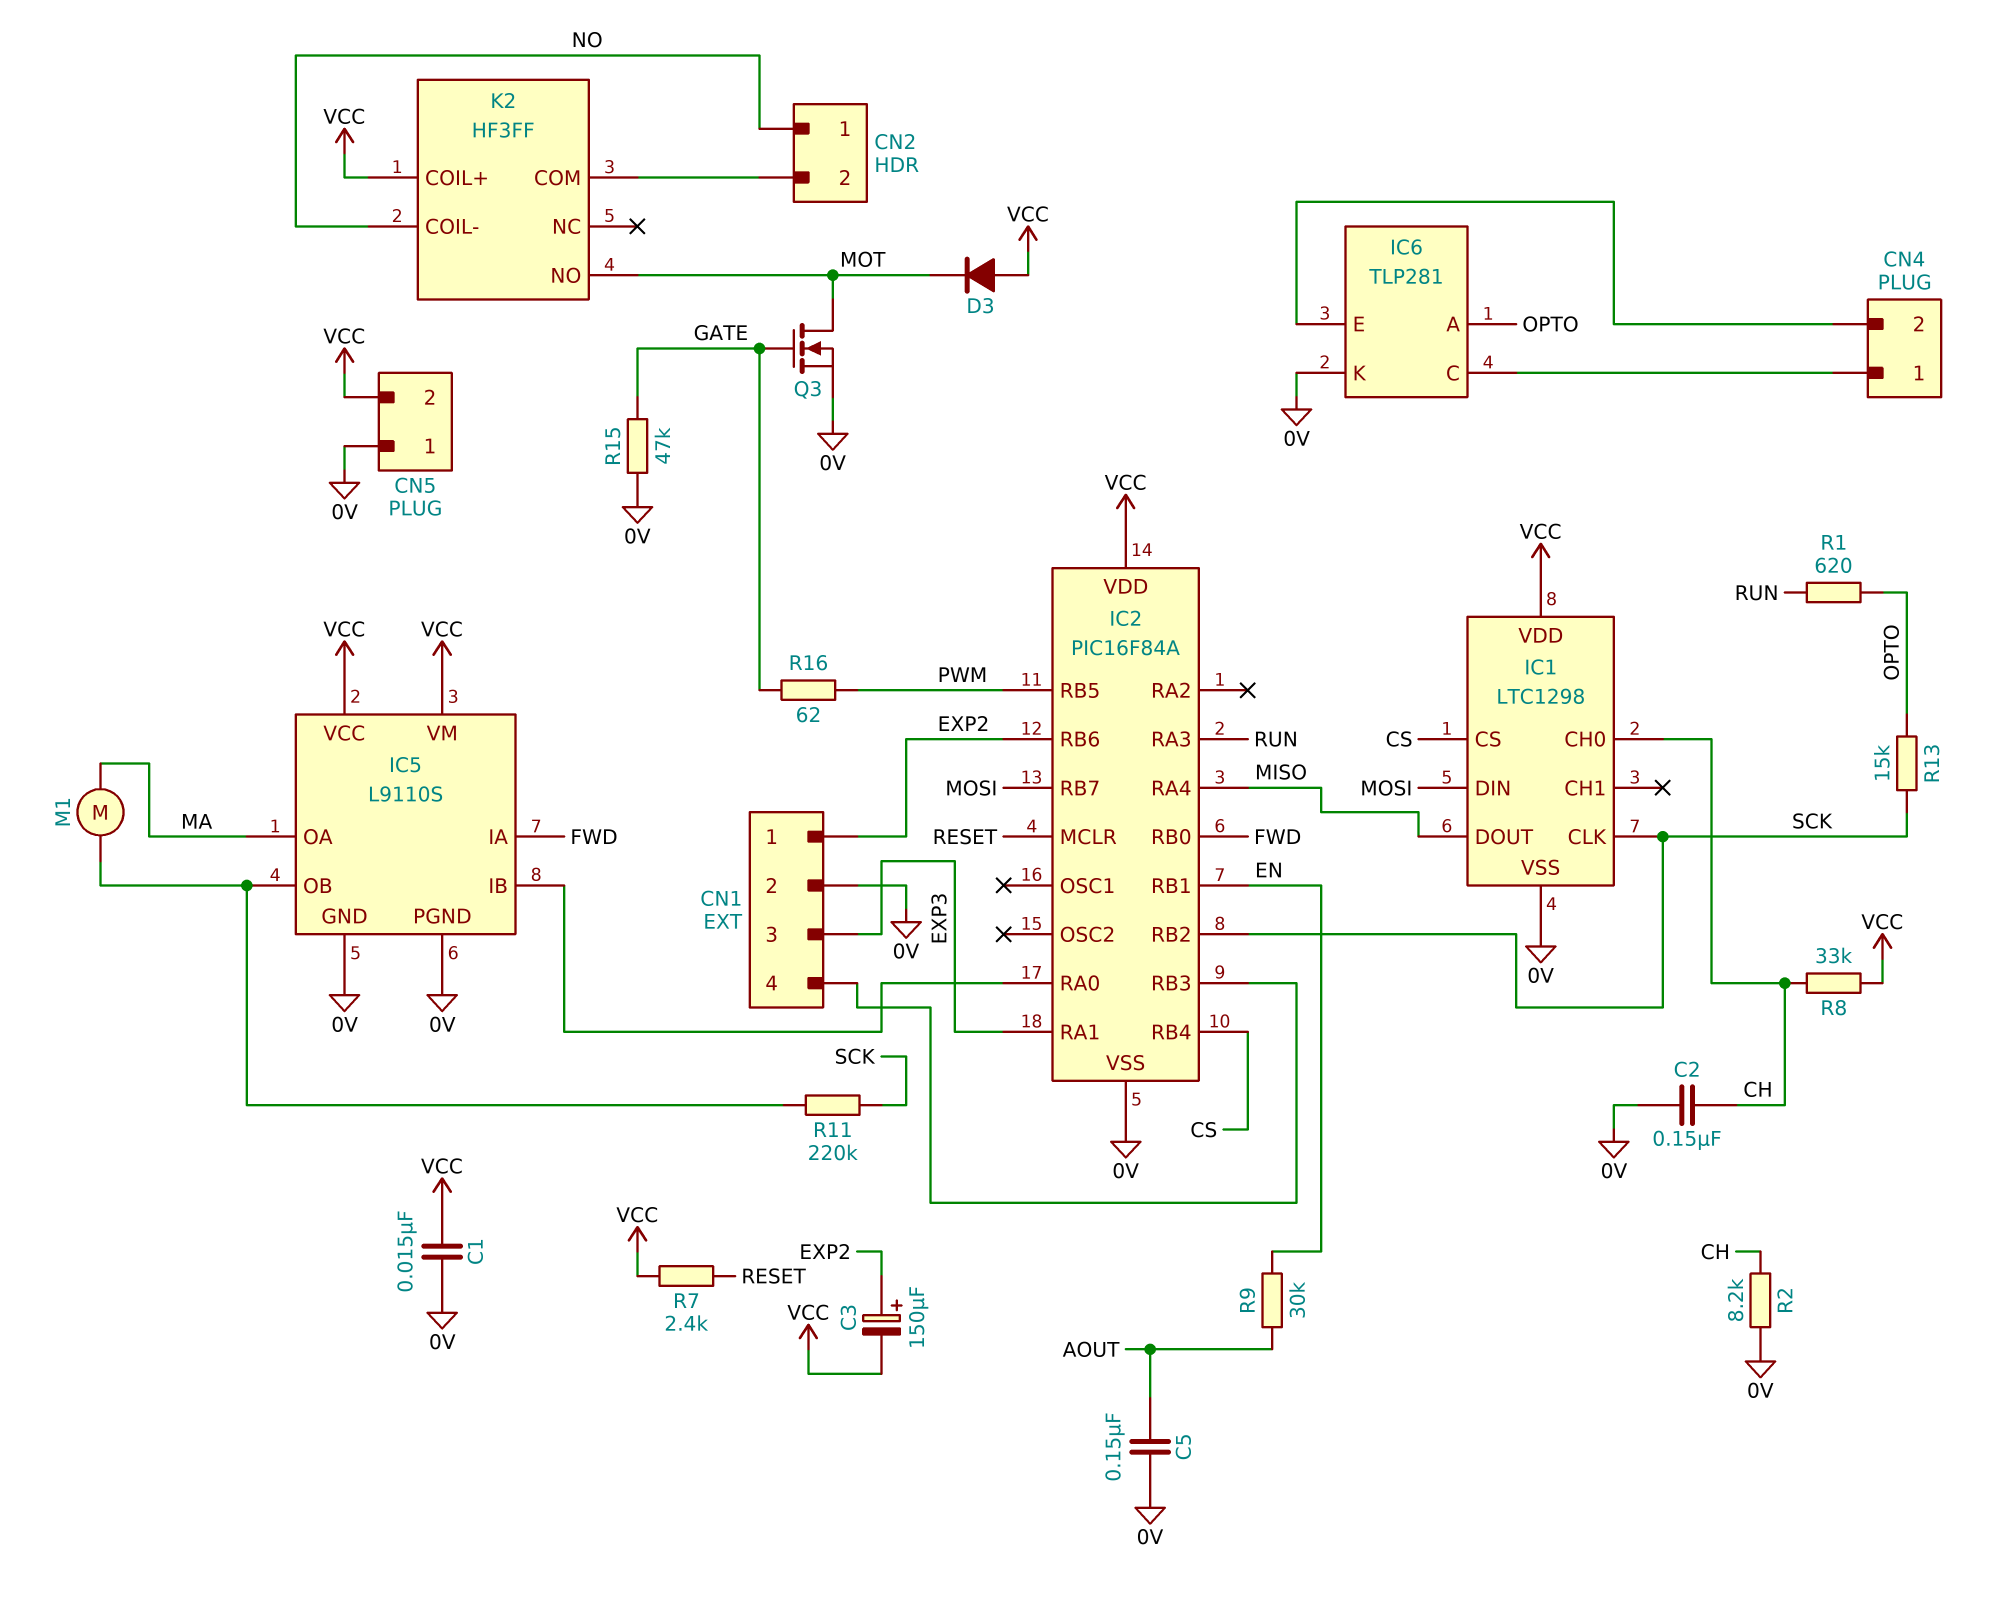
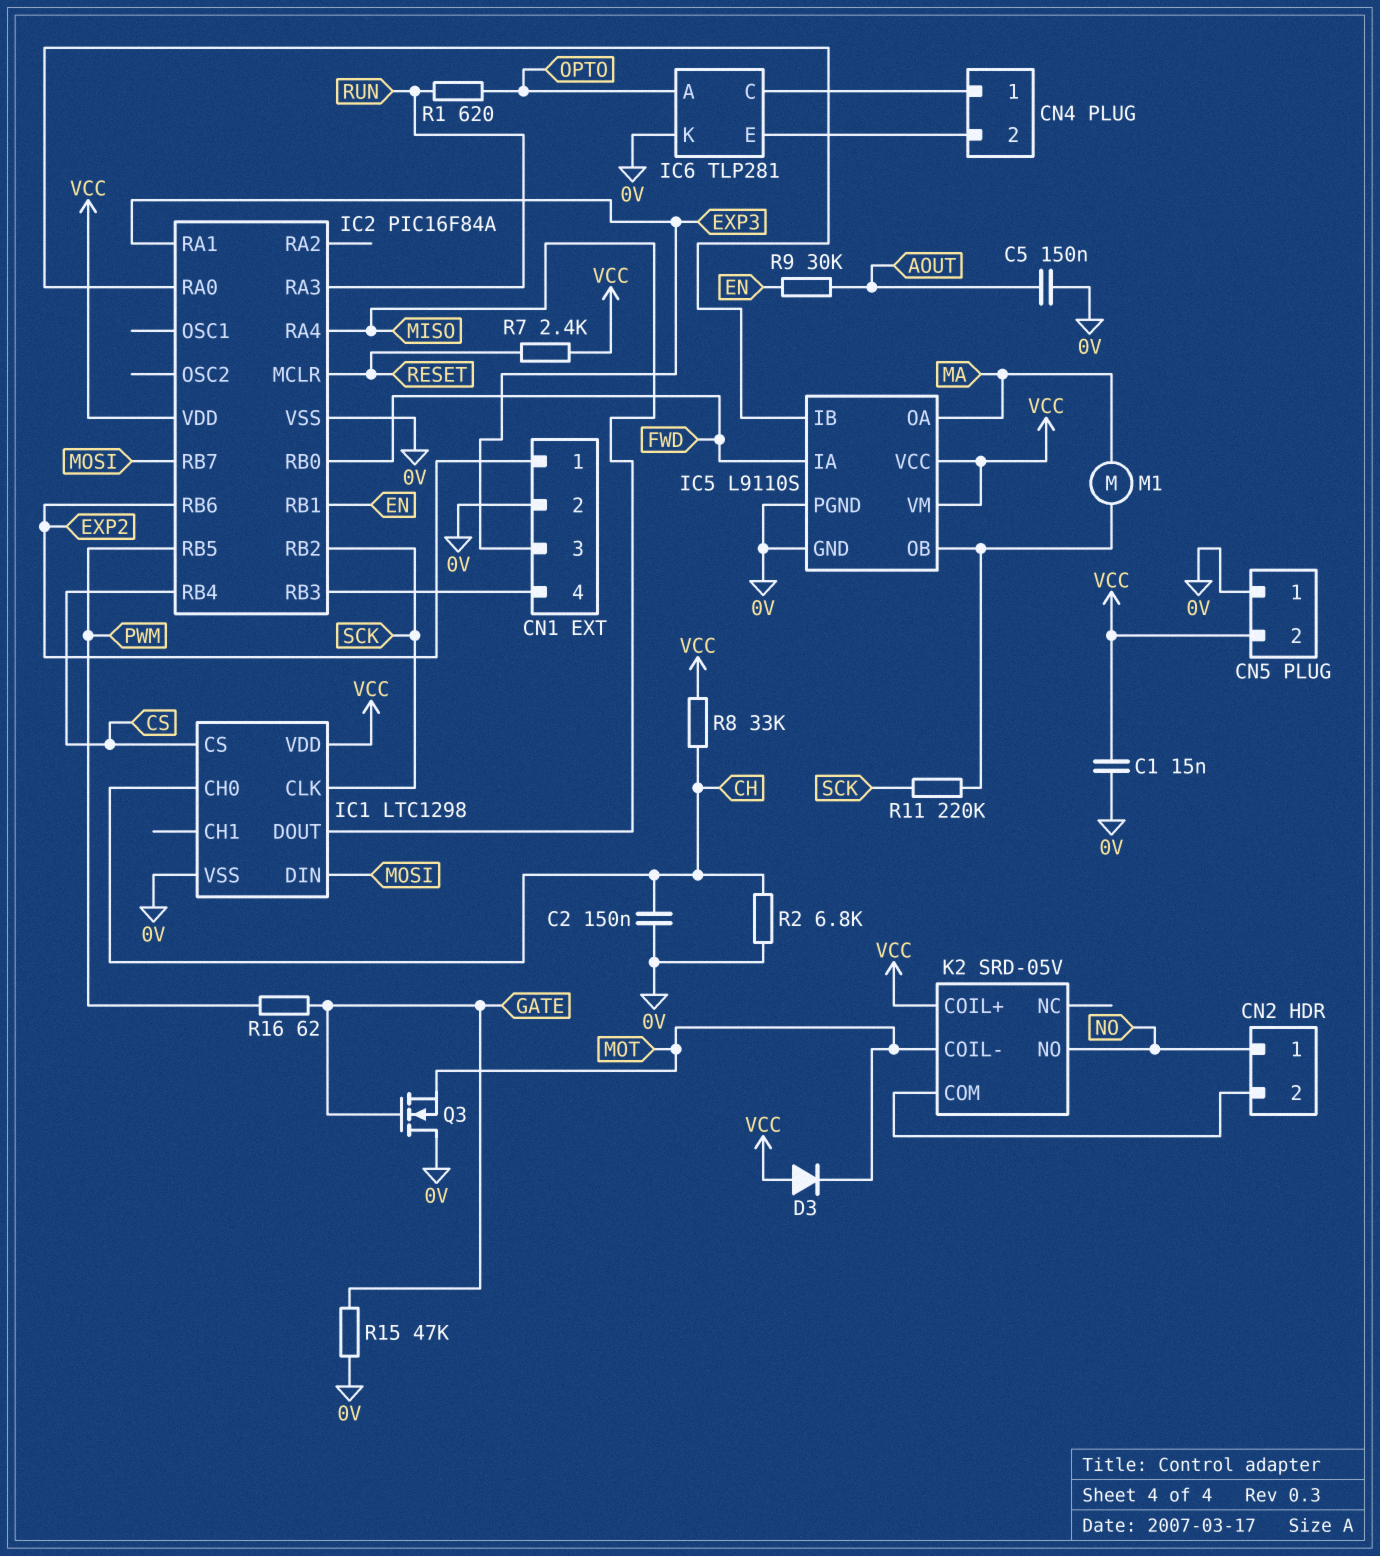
C3: 150uF (plus EXP2, minus VCC) -> none
K2: HF3FF -> SRD-05V
K2 pin COIL-: NO -> MOT
K2 pin NO: MOT -> NO
Q3: NMOS (G GATE, D MOT, S 0V) -> NMOS (G GATE, D 0V, S MOT)
R2: 8.2k (0V, CH) -> 6.8k (0V, CH)
R13: 15k (OPTO, SCK) -> none

